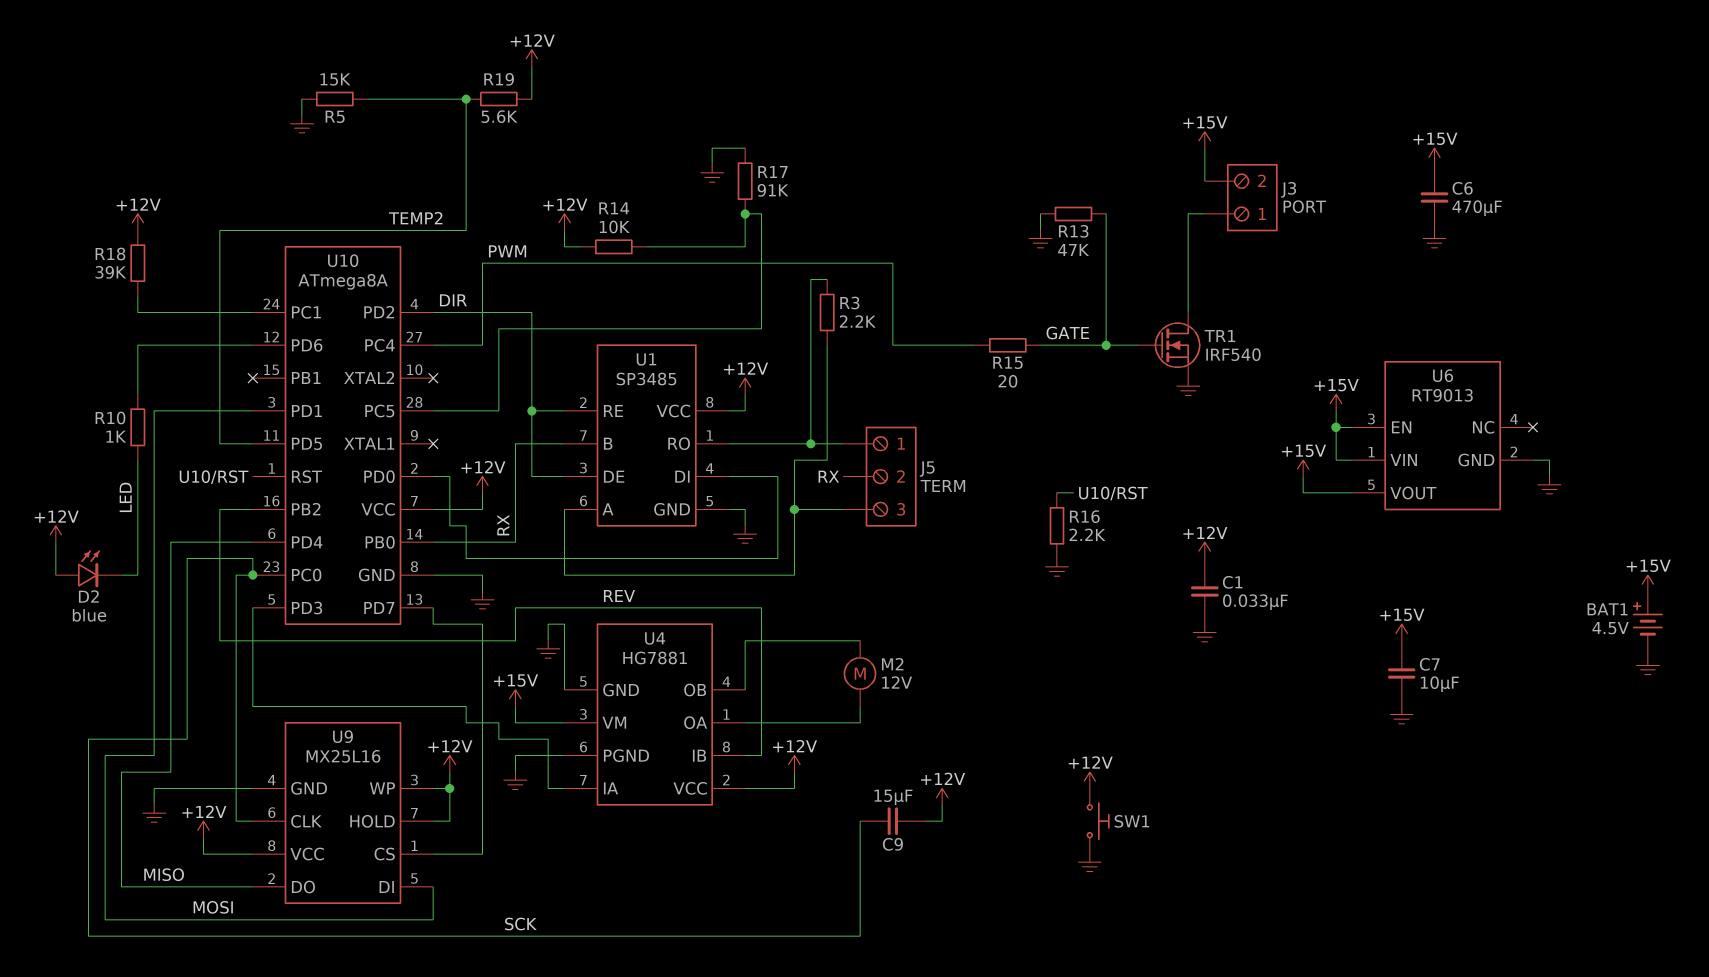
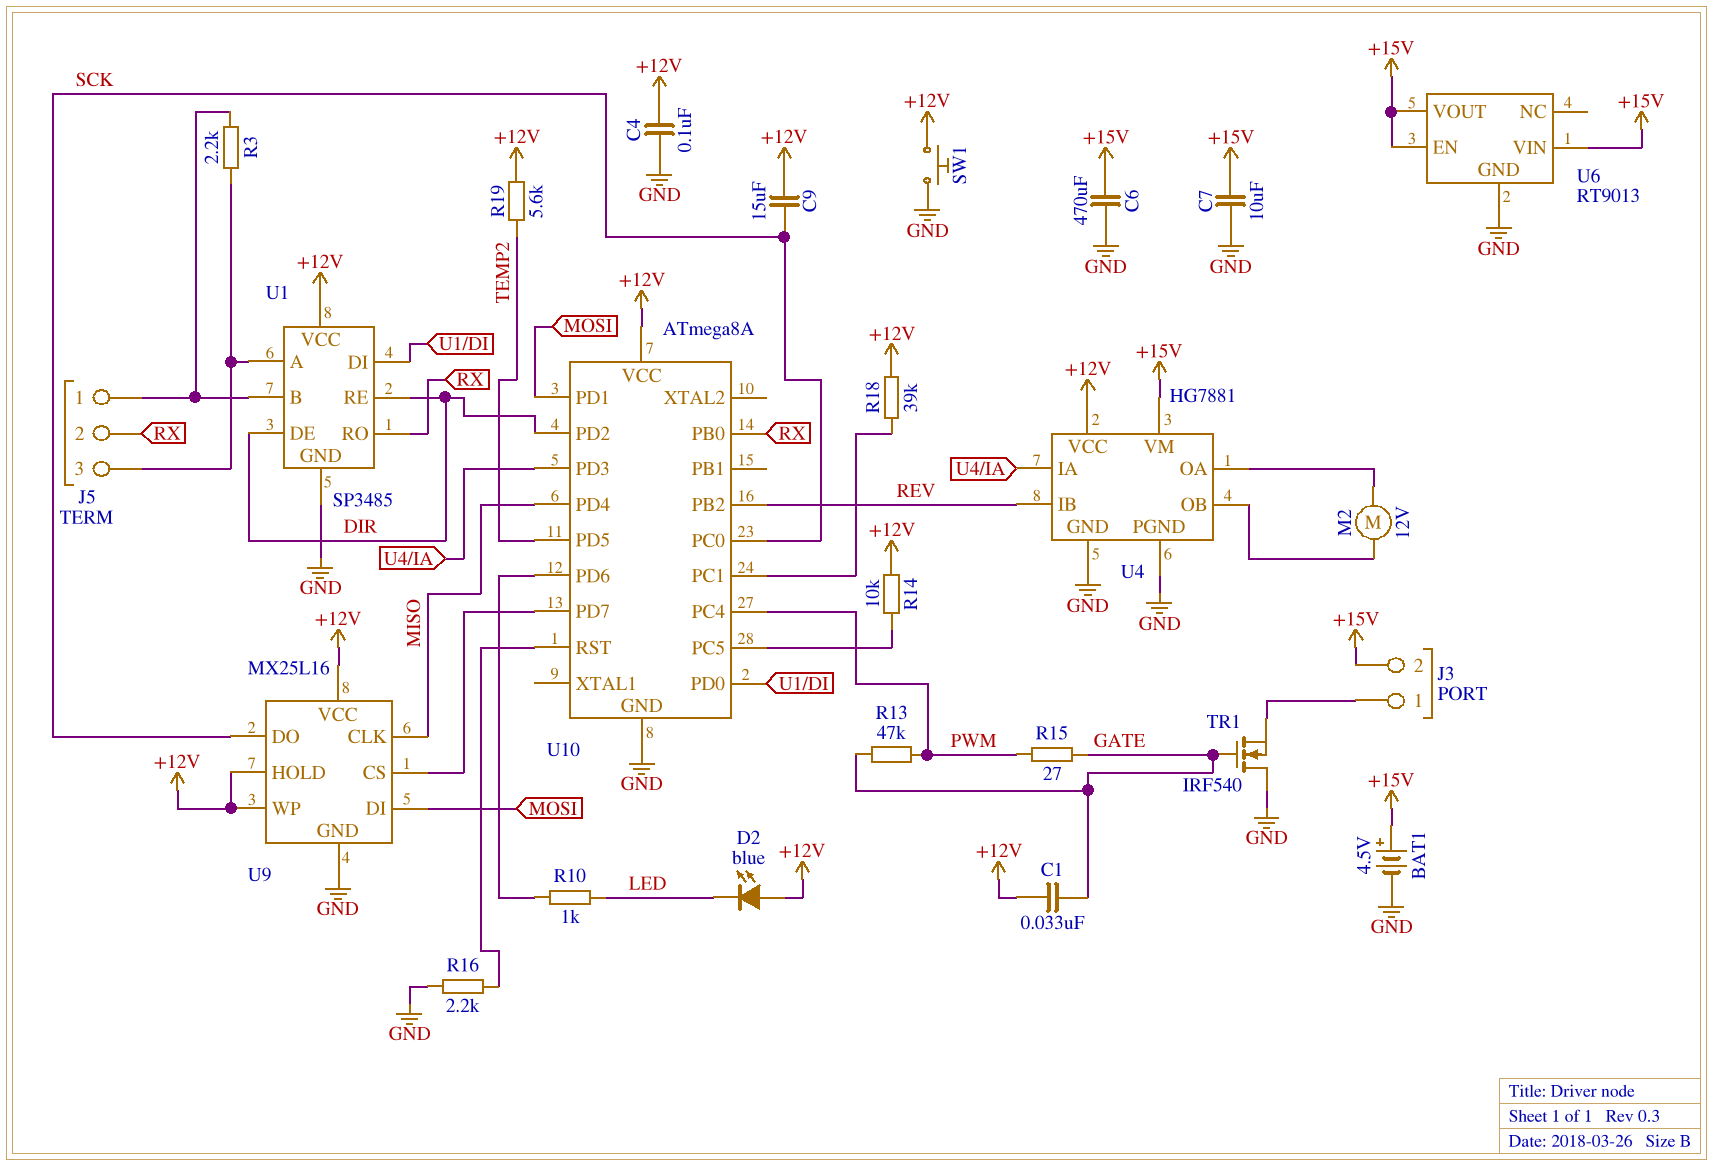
C1: 33nF (+12V, GND) -> 33nF (+12V, GATE)
C4: none -> 100nF (+12V, GND)
R5: 15k (GND, TEMP2) -> none
R13: 47k (GATE, GND) -> 47k (GATE, PWM)
R15: 20 (GATE, PWM) -> 27 (GATE, PWM)
R17: 91k (GND, U10/PC5) -> none
TR1: NMOS IRF540 (G GATE, D J3/1, S GND) -> NMOS IRF540 (G GATE, D GND, S J3/1)
U1 pin B: RX -> J5/1
U1 pin RO: J5/1 -> RX
U9 pin CLK: SCK -> MISO
U9 pin DO: MISO -> SCK

